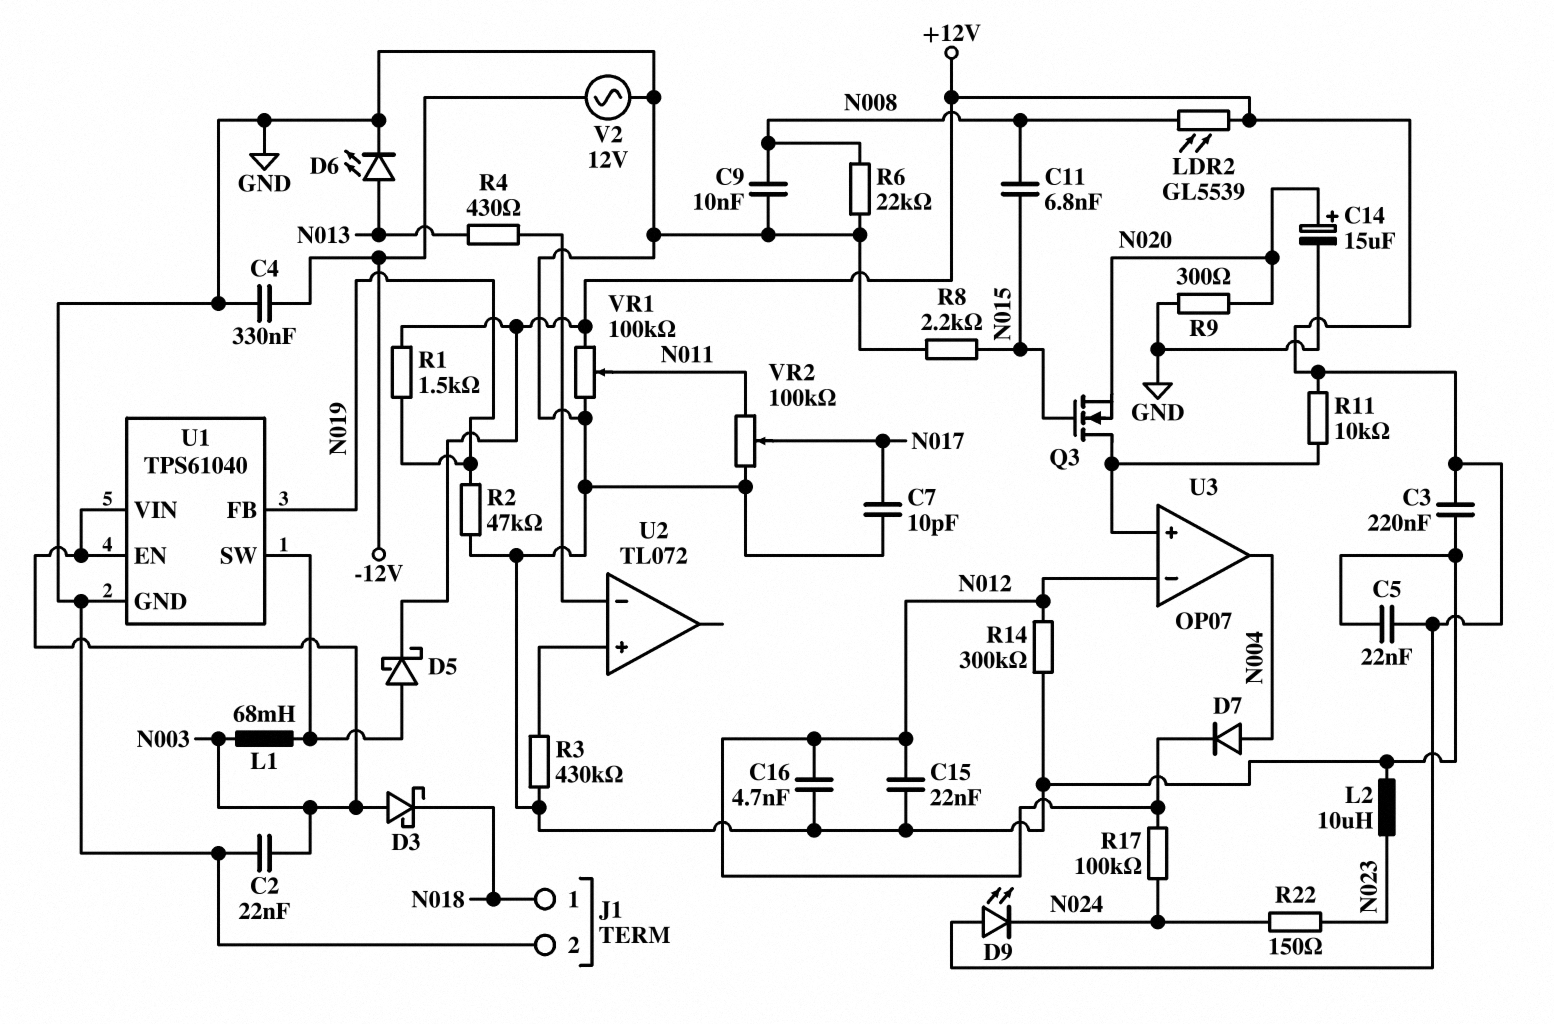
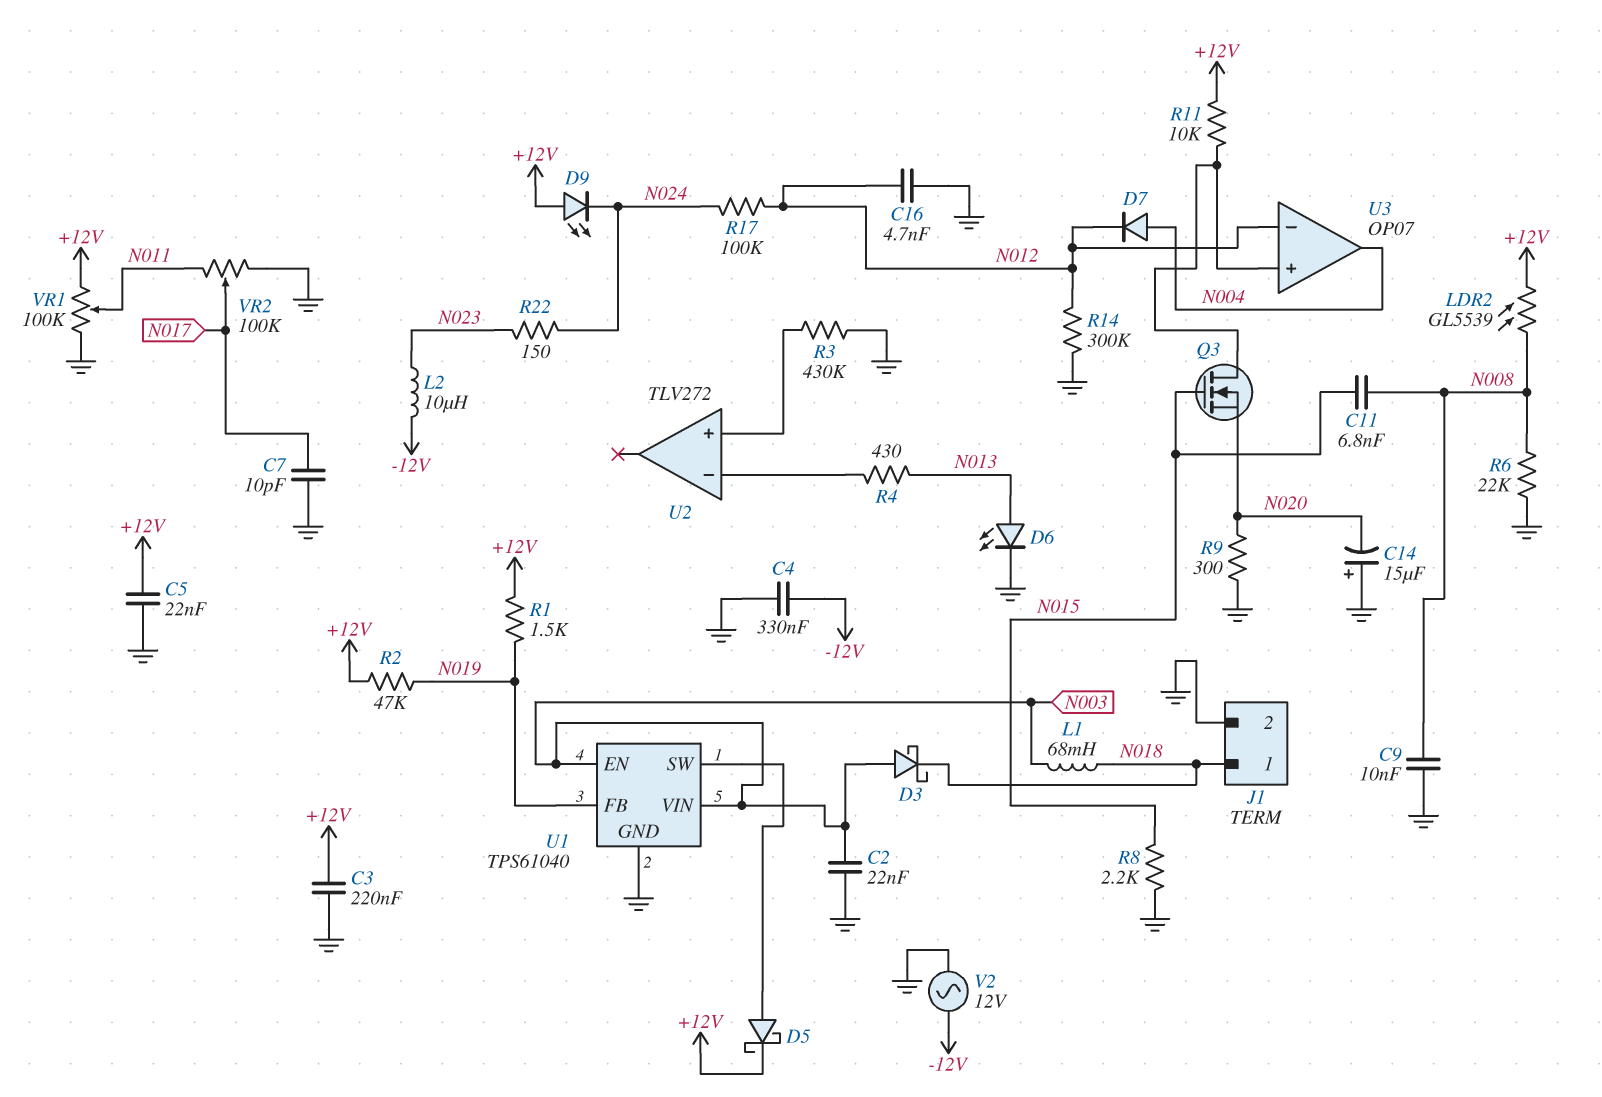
C14: 15uF (plus N020, minus GND) -> 15uF (plus GND, minus N020)
C15: 22nF (GND, N012) -> none
L1: 68mH (N003, U1/SW) -> 68mH (N003, N018)
L2: 10uH (GND, N023) -> 10uH (-12V, N023)
R2: 47k (GND, N019) -> 47k (+12V, N019)
U2: TL072 -> TLV272

